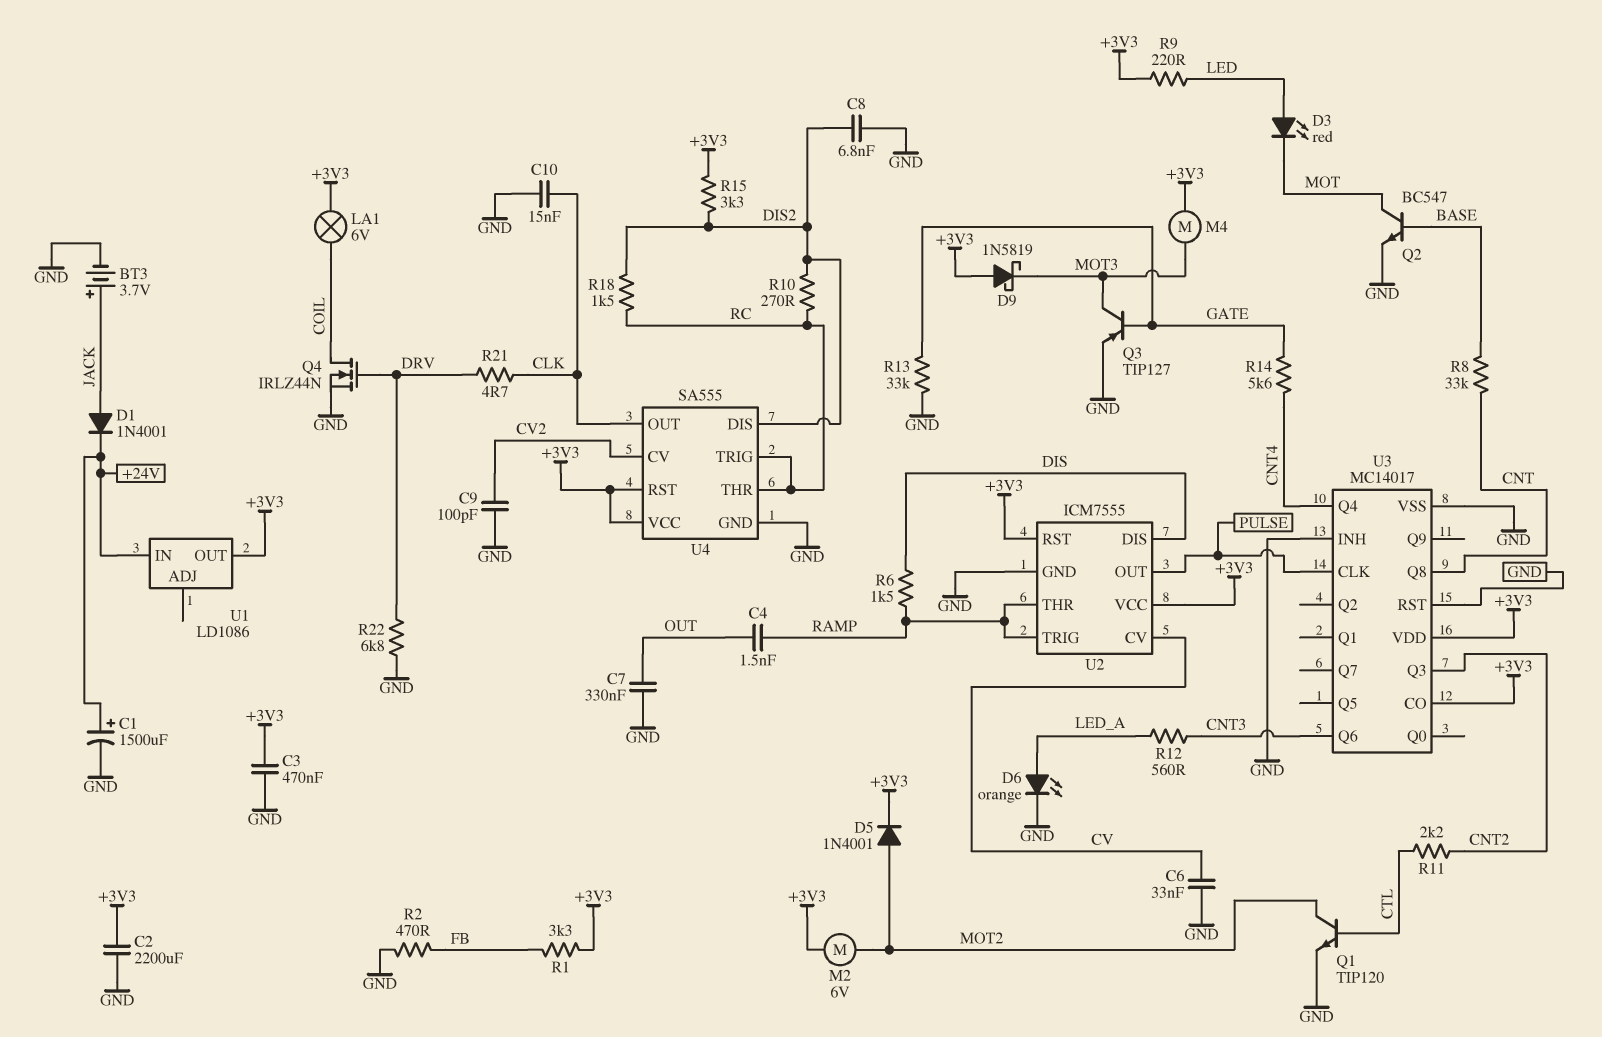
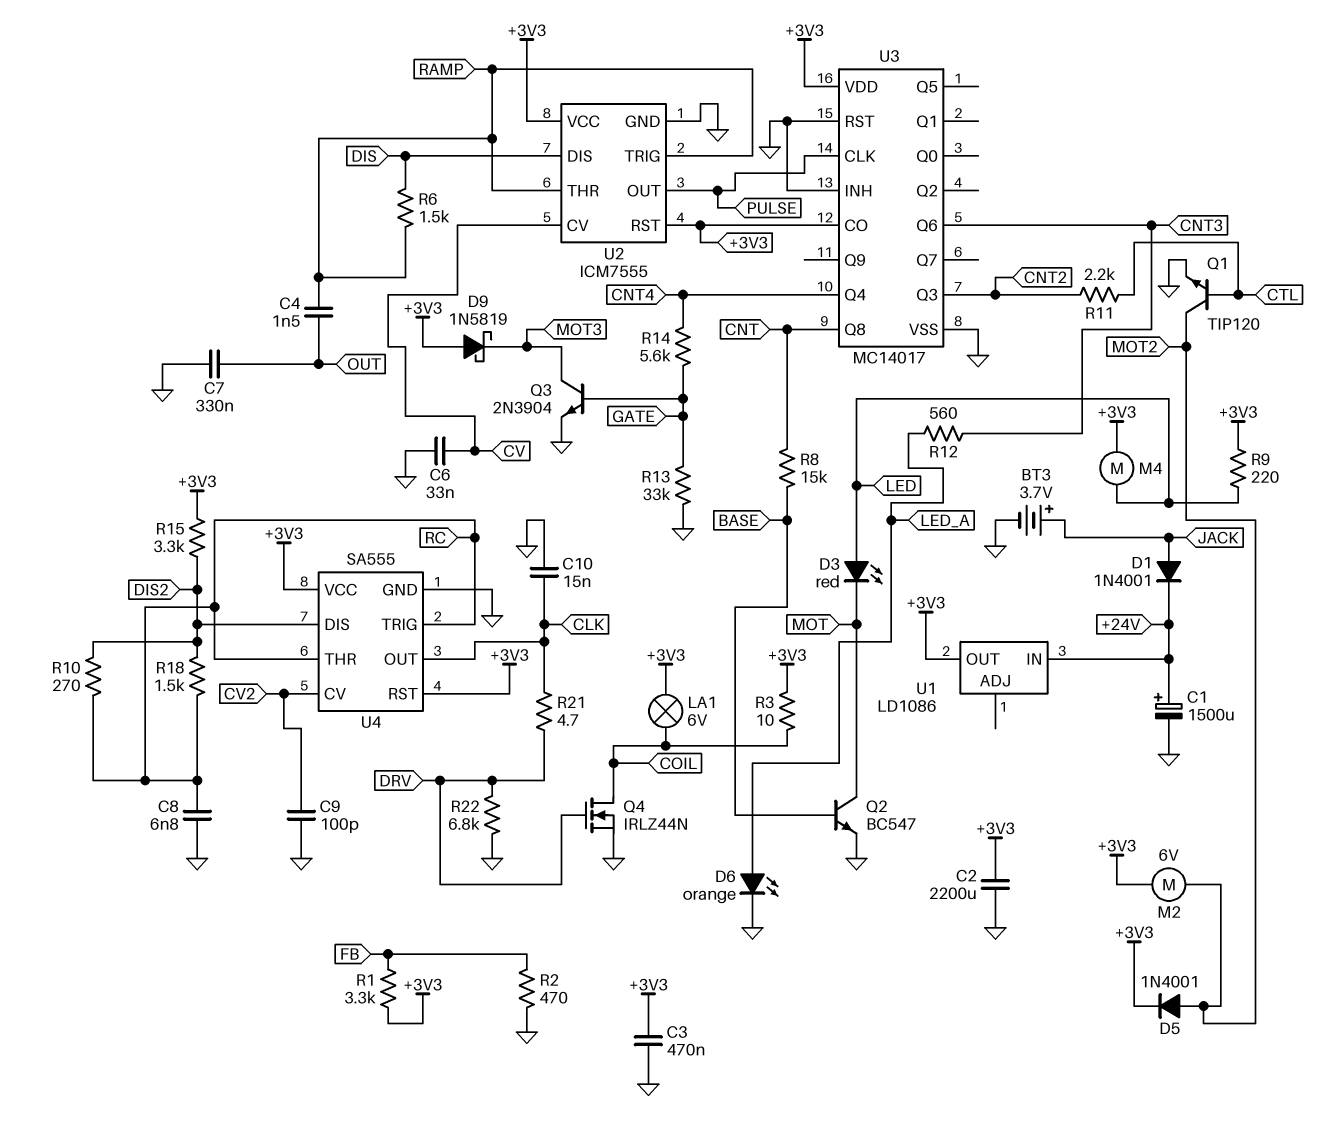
C8: 6.8nF (DIS2, GND) -> 6.8nF (GND, RC)
M4: motor (+3V3, MOT3) -> motor (+3V3, LED)
Q3: PNP TIP127 (B GATE, C MOT3, E GND) -> NPN 2N3904 (B GATE, C MOT3, E GND)
R3: none -> 10 (+3V3, COIL)
R8: 33k (BASE, CNT) -> 15k (BASE, CNT)

